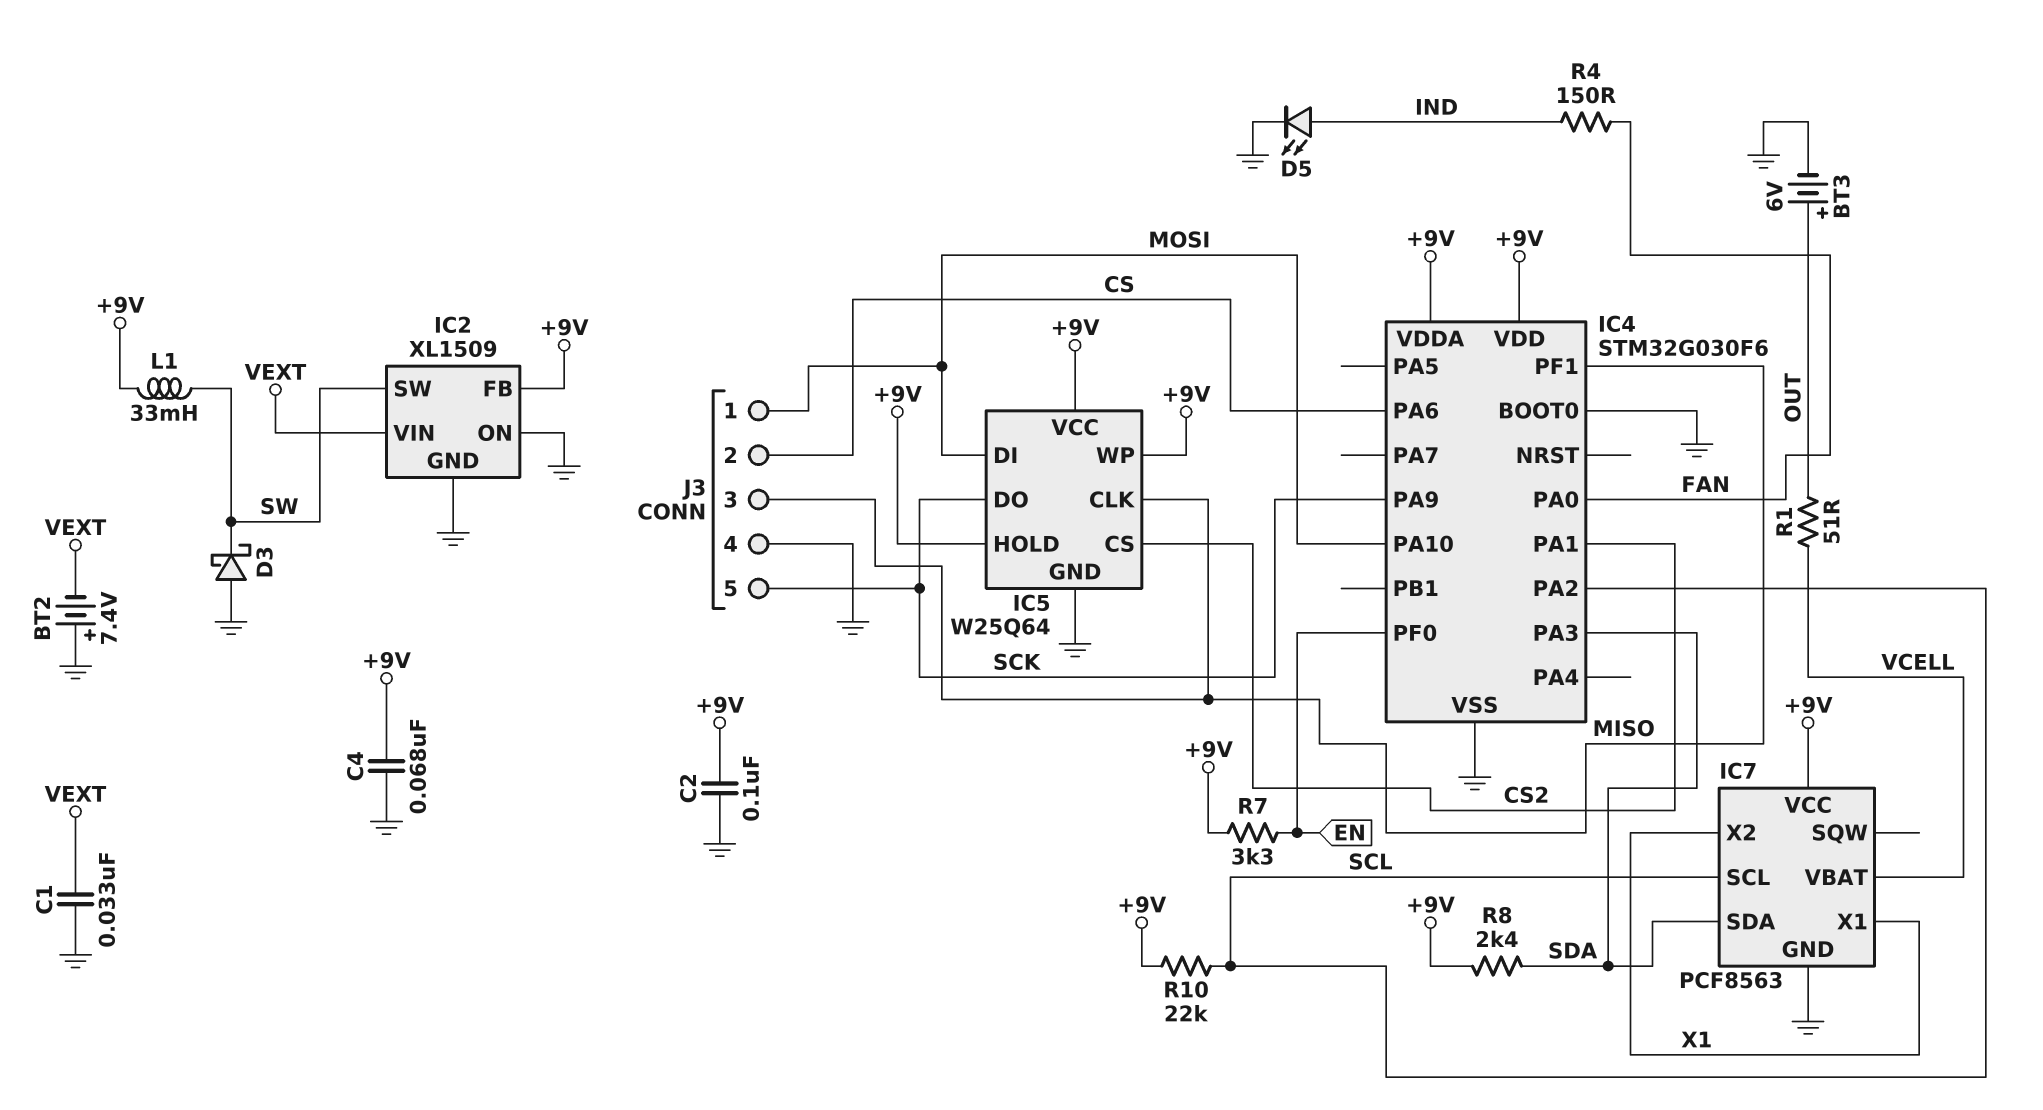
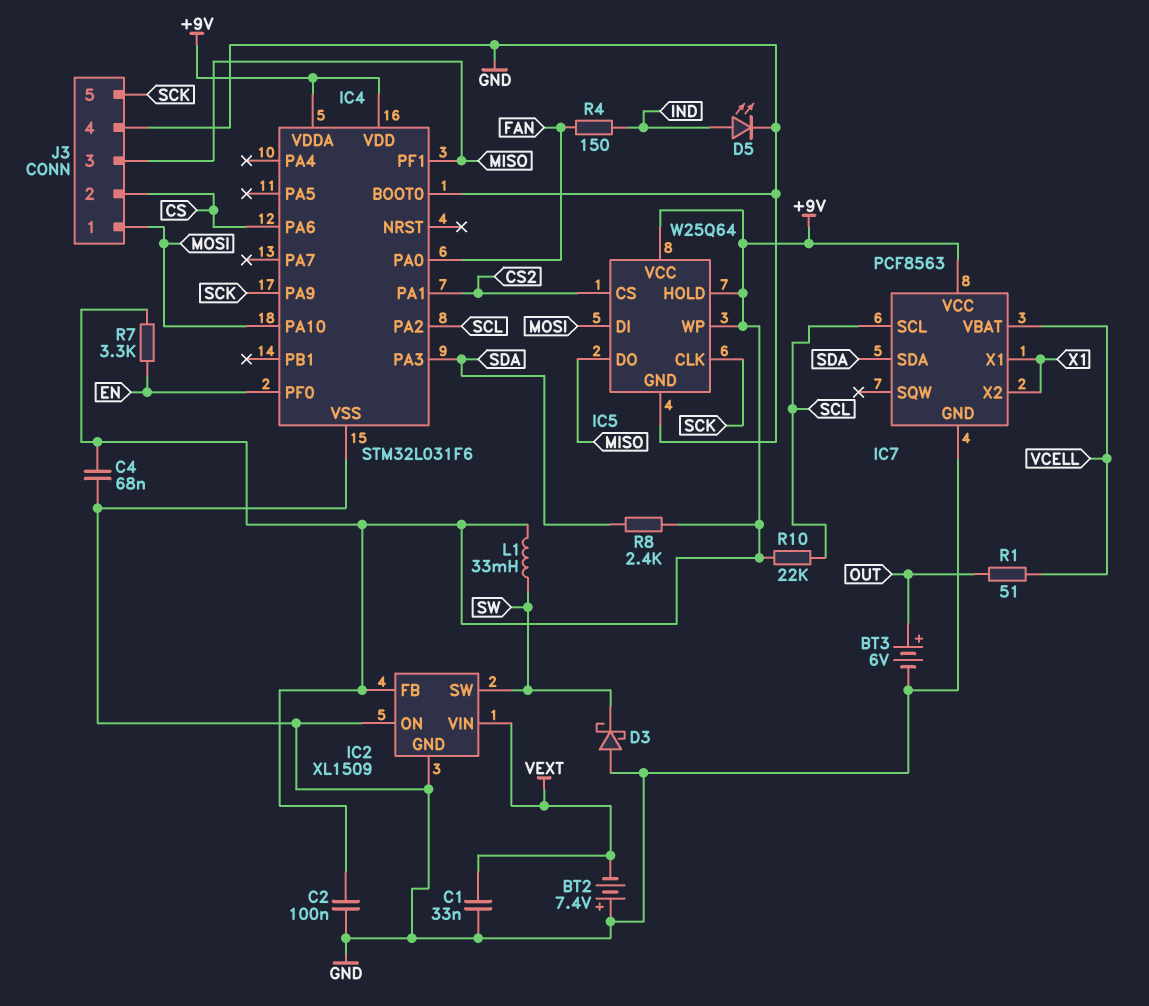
IC4: STM32G030F6 -> STM32L031F6
IC5 pin CLK: MISO -> SCK
IC5 pin DO: SCK -> MISO

